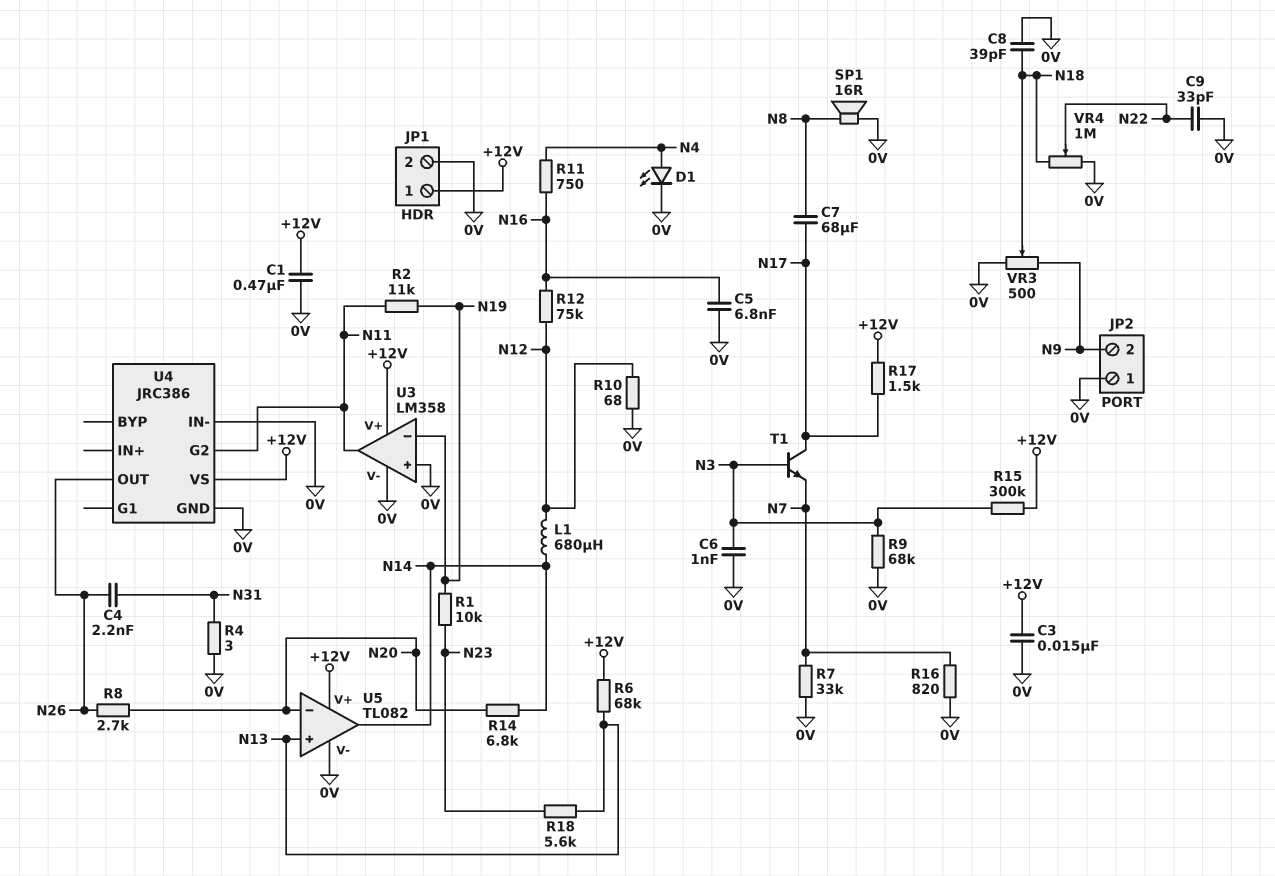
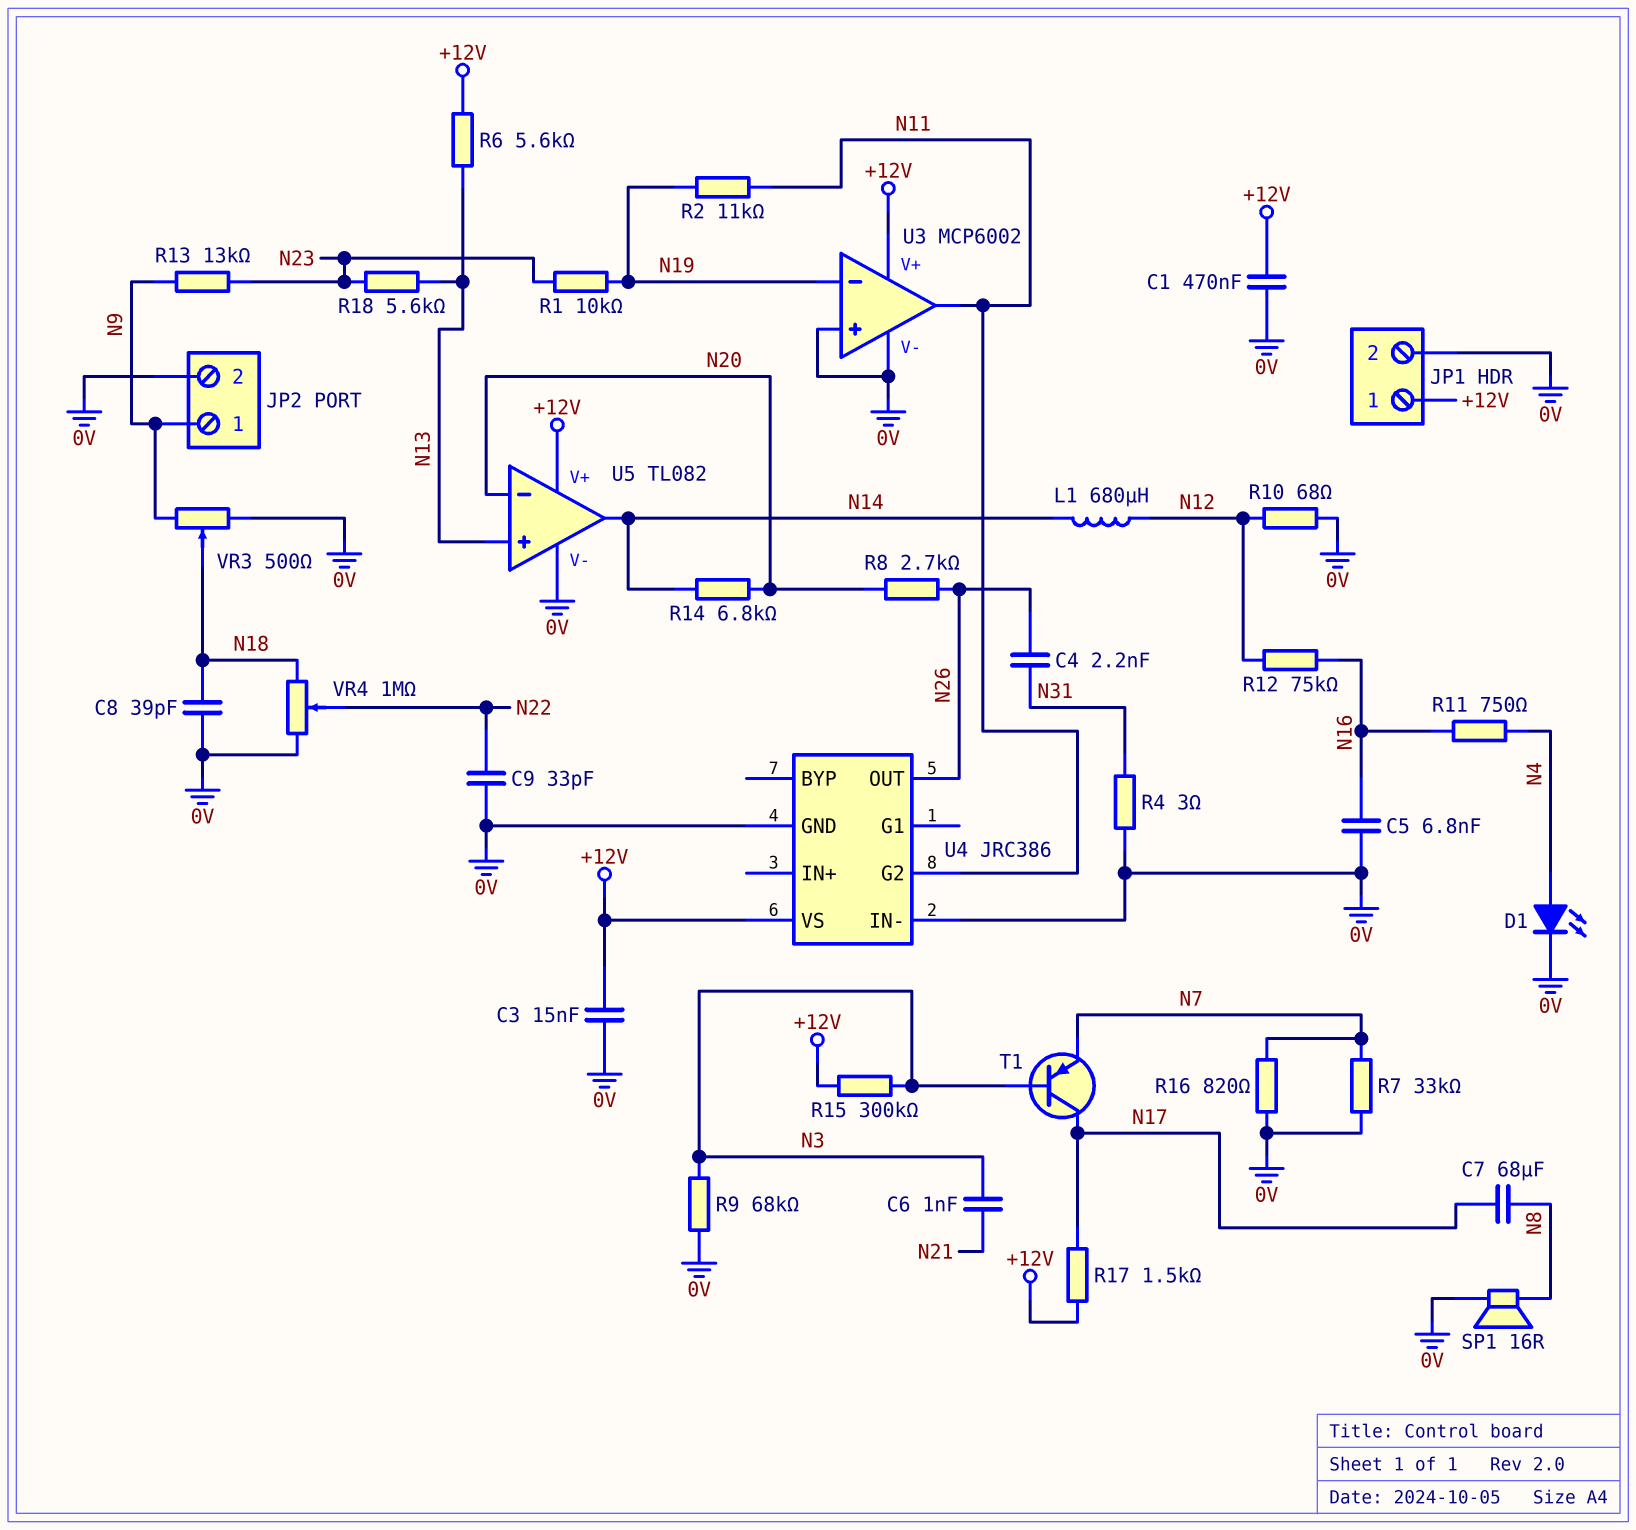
C6: 1nF (0V, N3) -> 1nF (N3, N21)
JP2 pin 1: 0V -> N9
JP2 pin 2: N9 -> 0V
R6: 68k (+12V, N13) -> 5.6k (+12V, N13)
R13: none -> 13k (N9, N23)
T1: NPN (B N3, C N17, E N7) -> PNP (B N3, C N17, E N7)
U3: LM358 -> MCP6002

